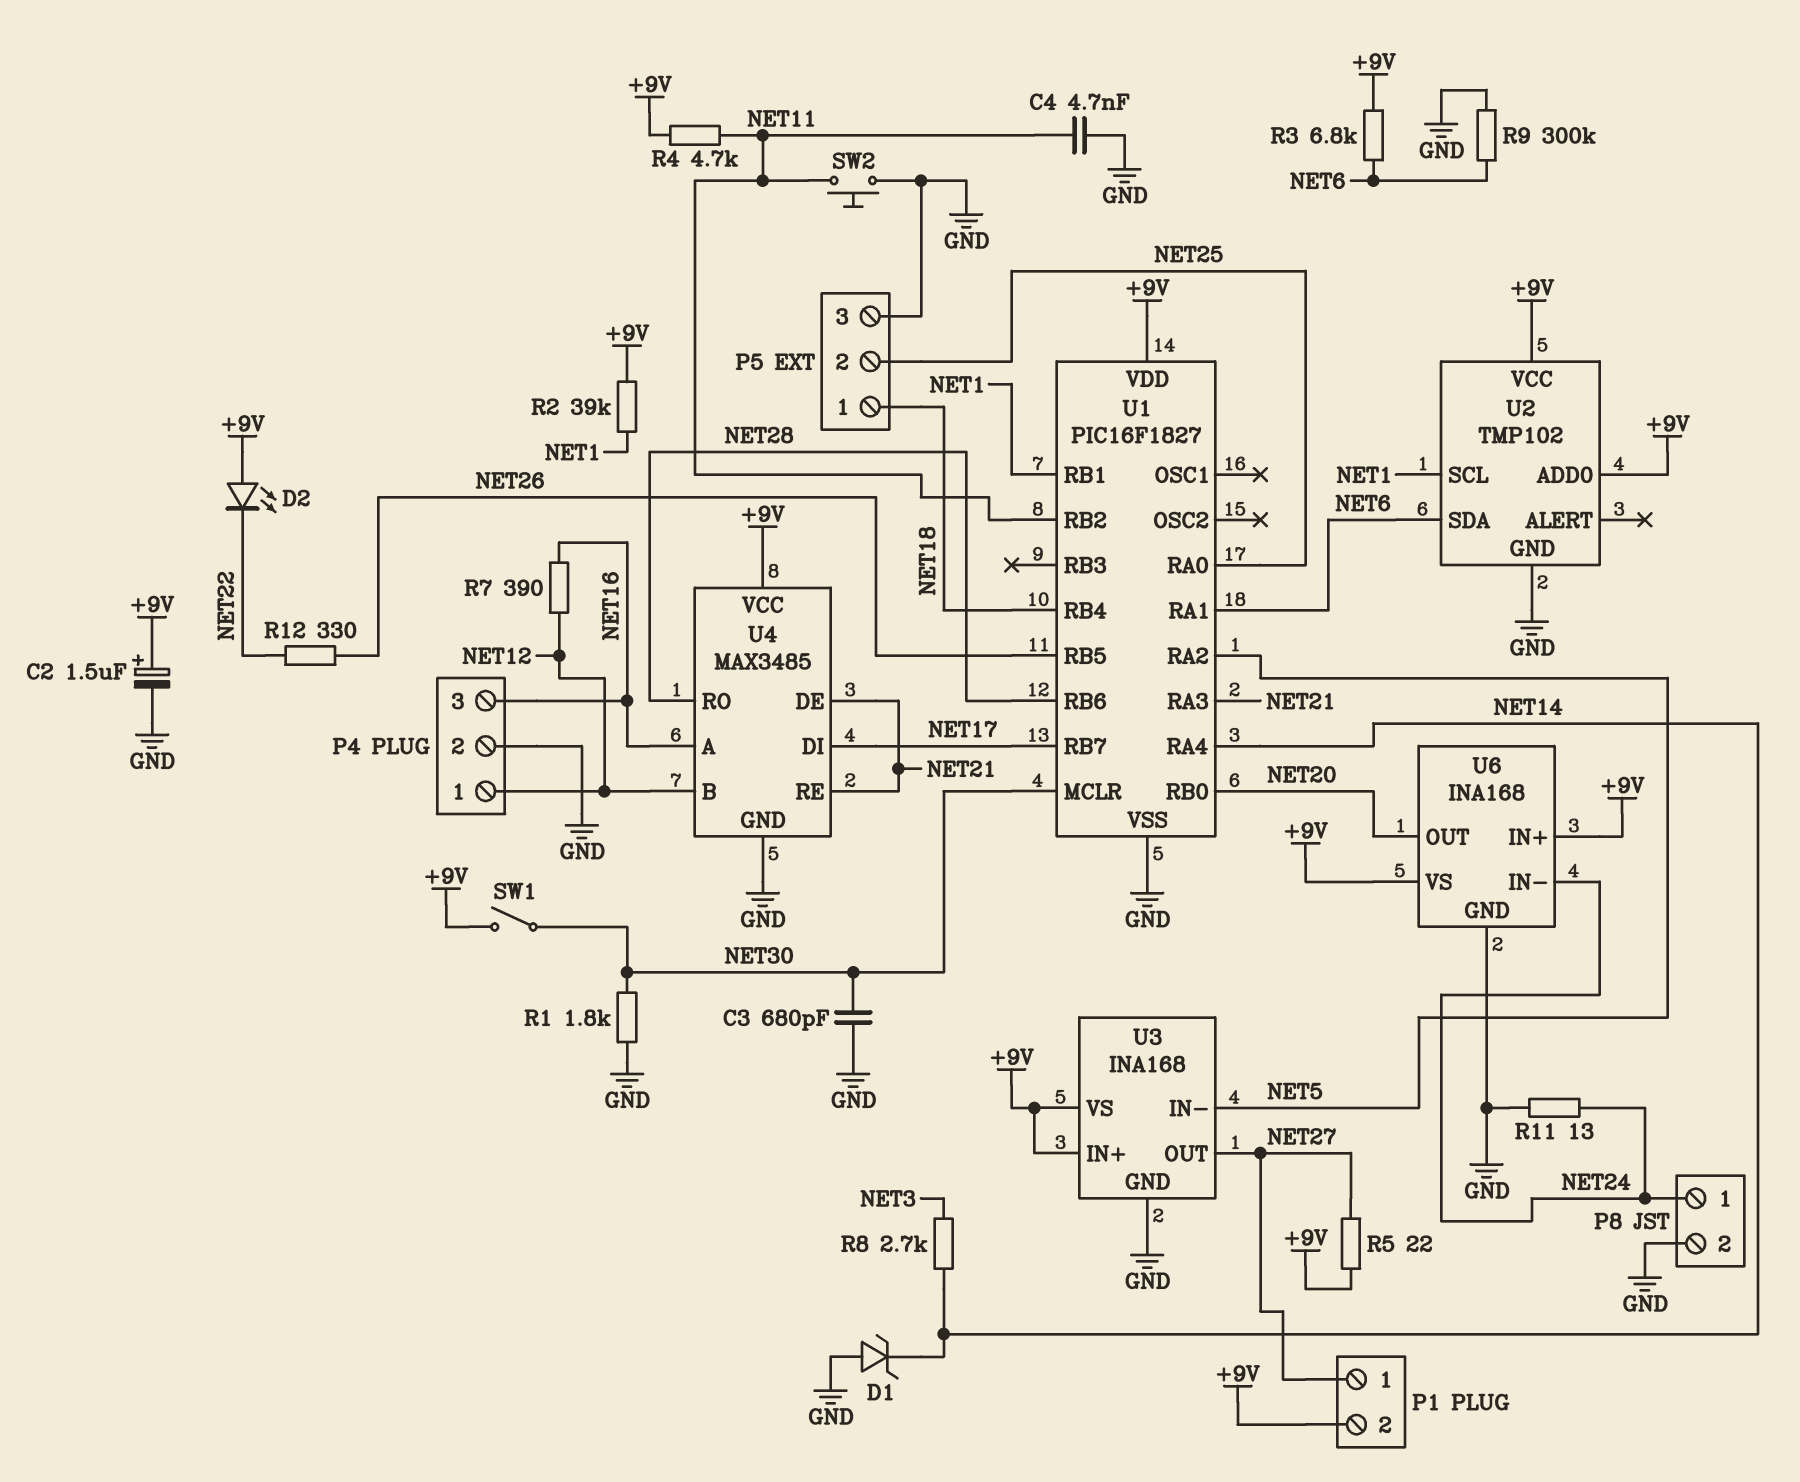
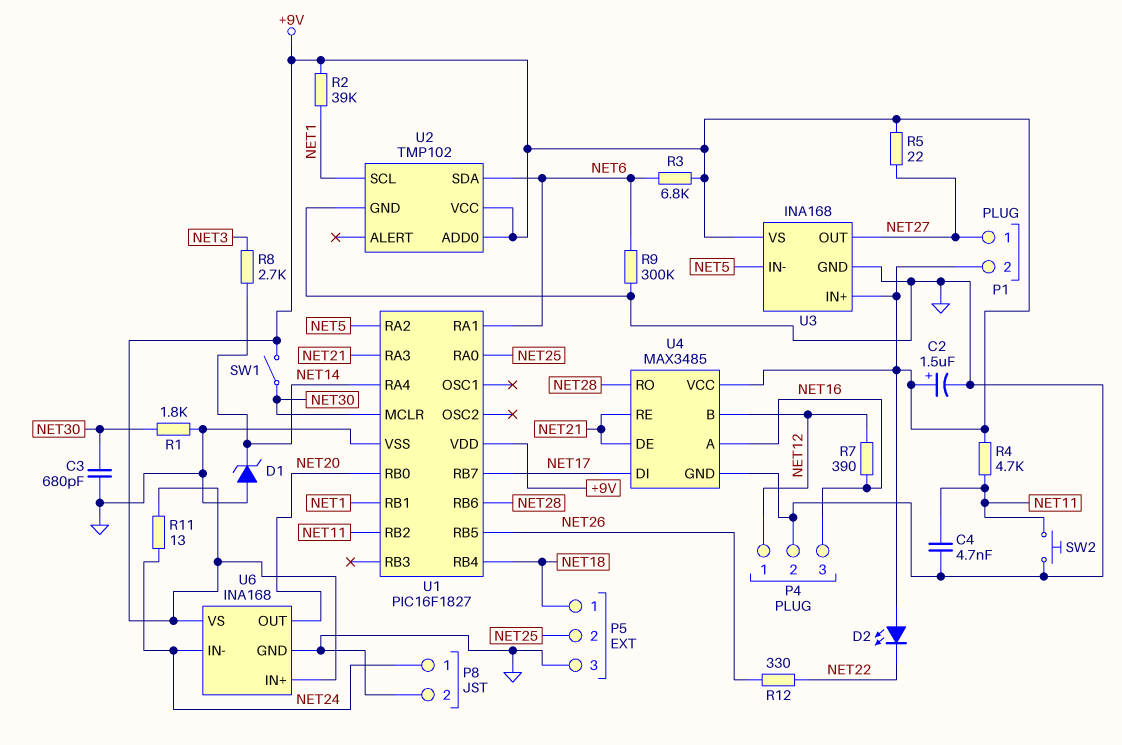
R11: 13 (GND, NET24) -> 13 (+9V, NET24)

